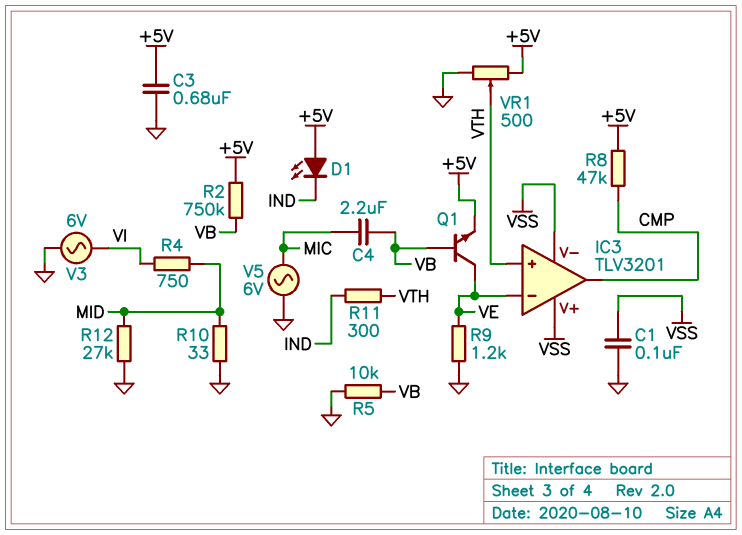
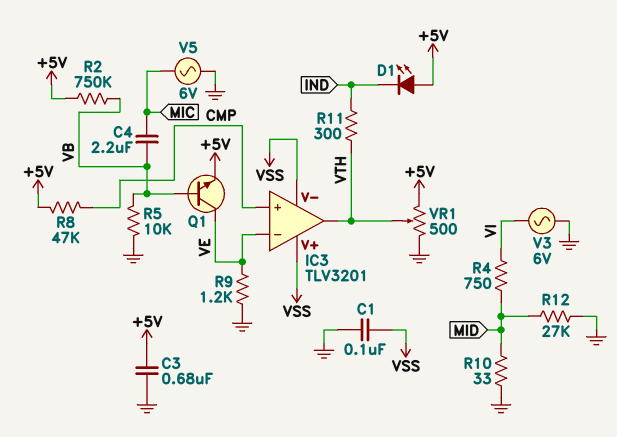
IC3 pin in+: VTH -> CMP
IC3 pin out: CMP -> VTH

